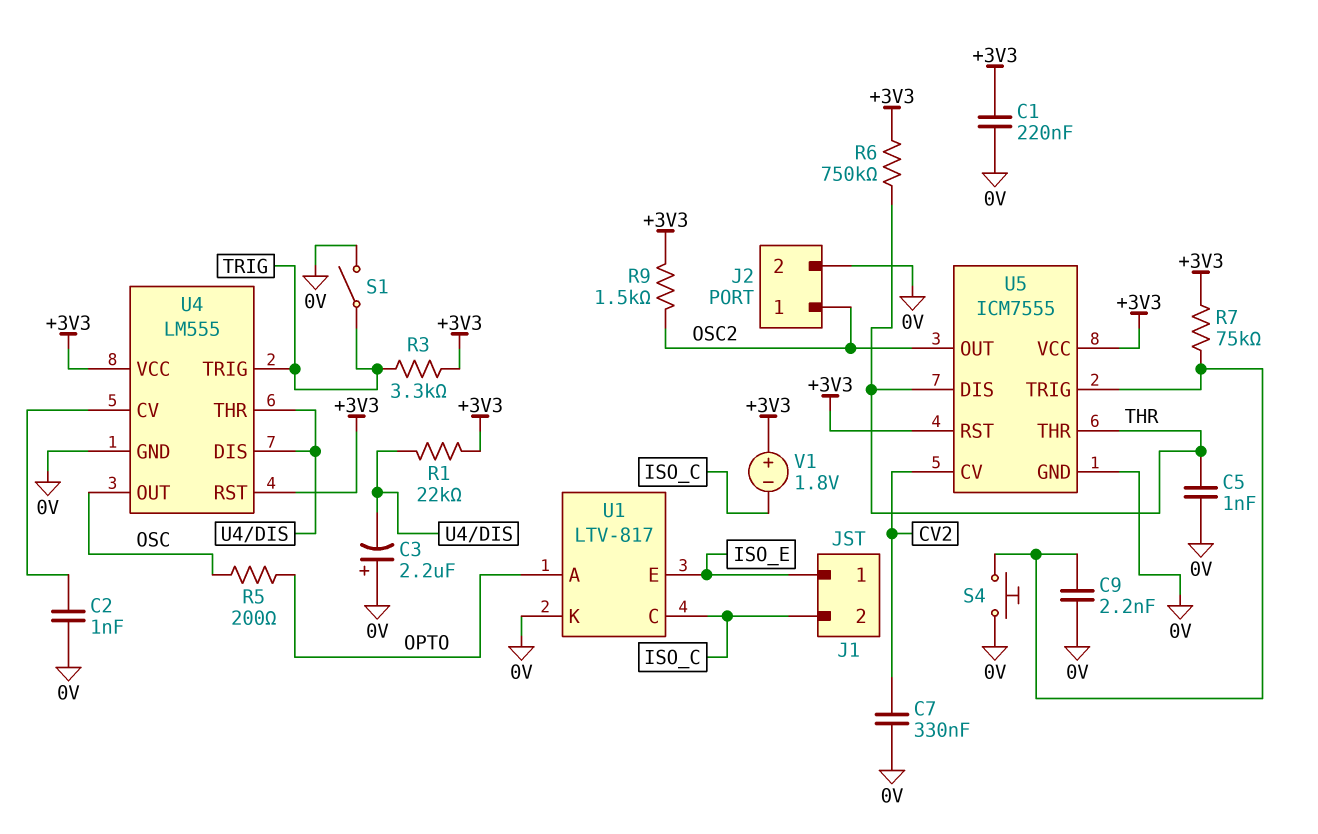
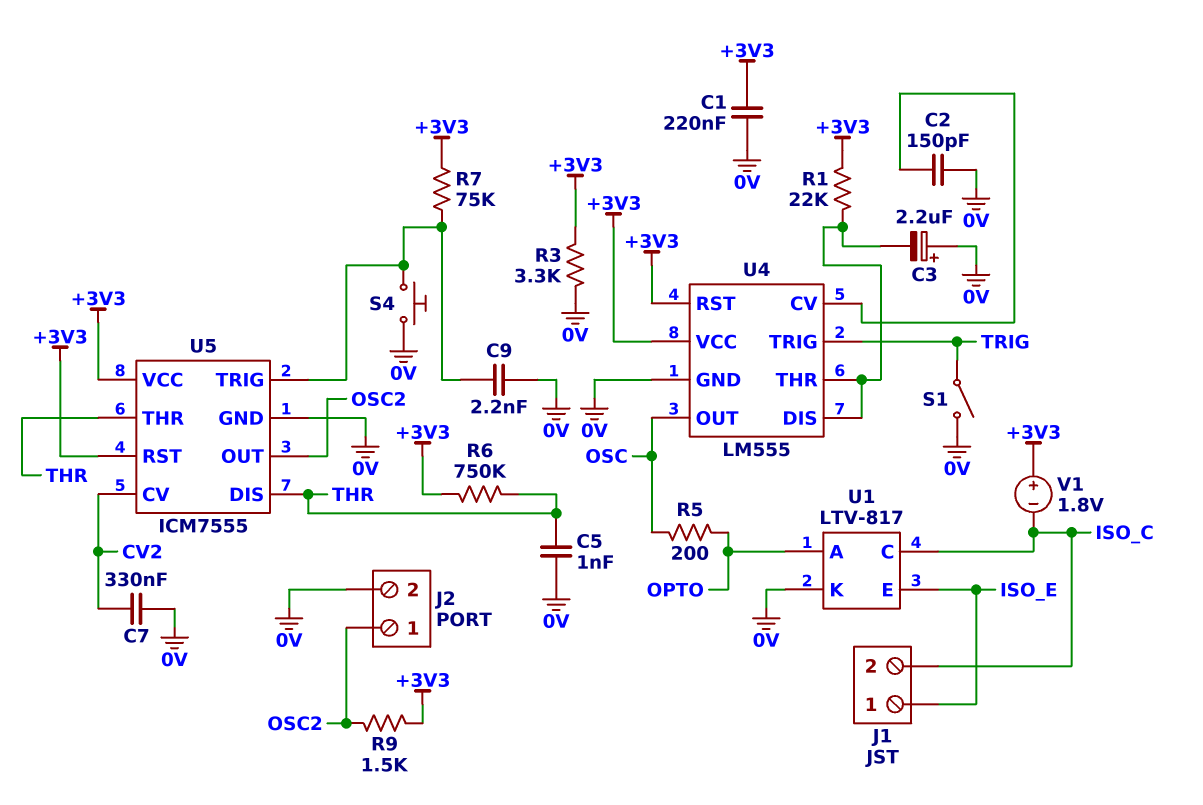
C2: 1nF (0V, U4/CV) -> 150pF (0V, U4/CV)
R3: 3.3k (+3V3, TRIG) -> 3.3k (+3V3, 0V)

